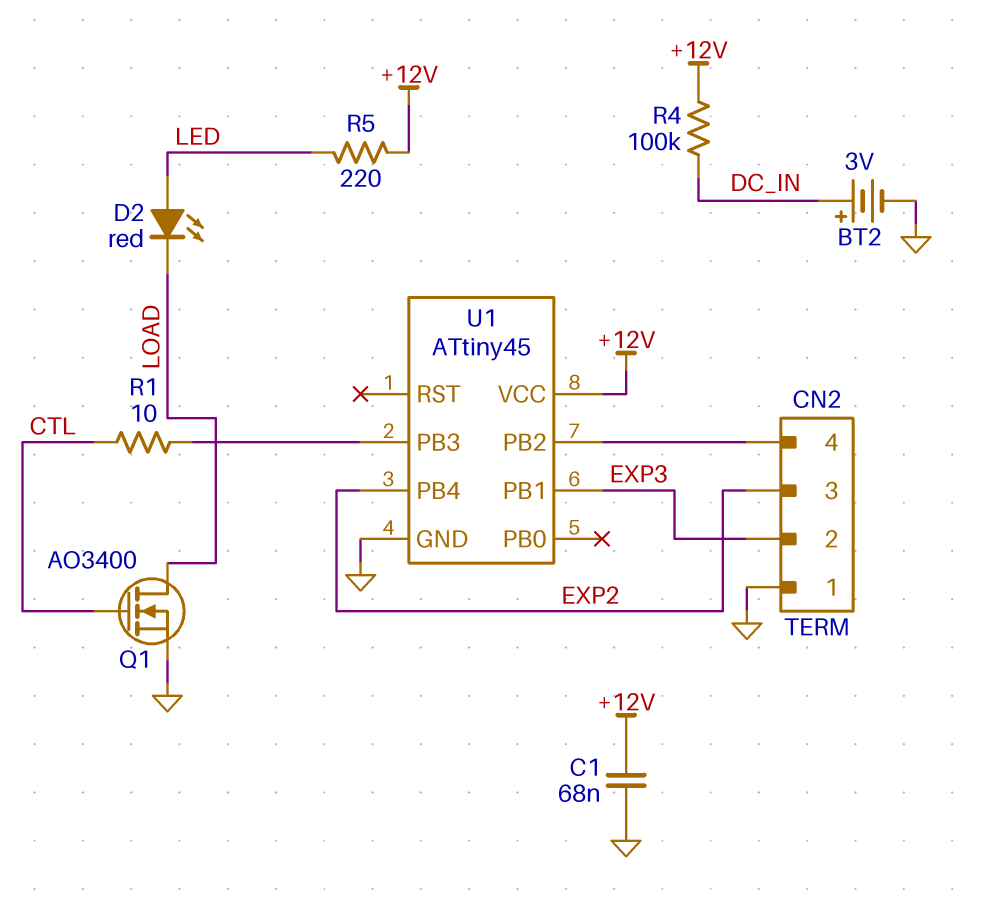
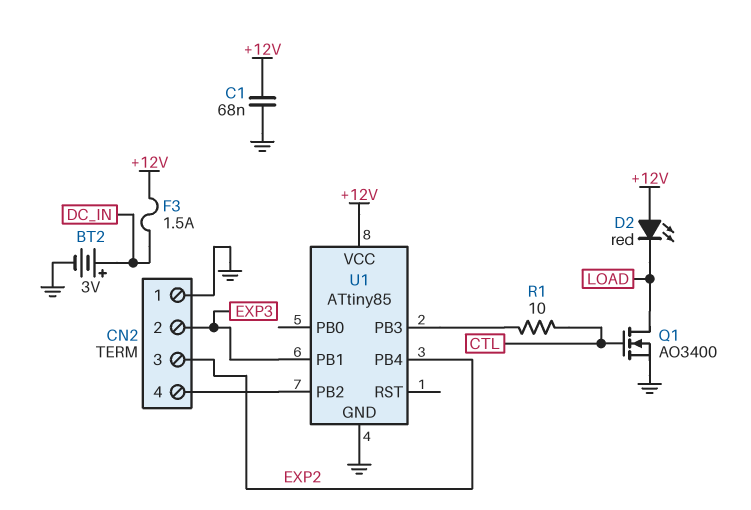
D2: LED red (A LED, K LOAD) -> LED red (A +12V, K LOAD)
F3: none -> 1.5A (+12V, DC_IN)
R4: 100k (+12V, DC_IN) -> none
R5: 220 (+12V, LED) -> none
U1: ATtiny45 -> ATtiny85

